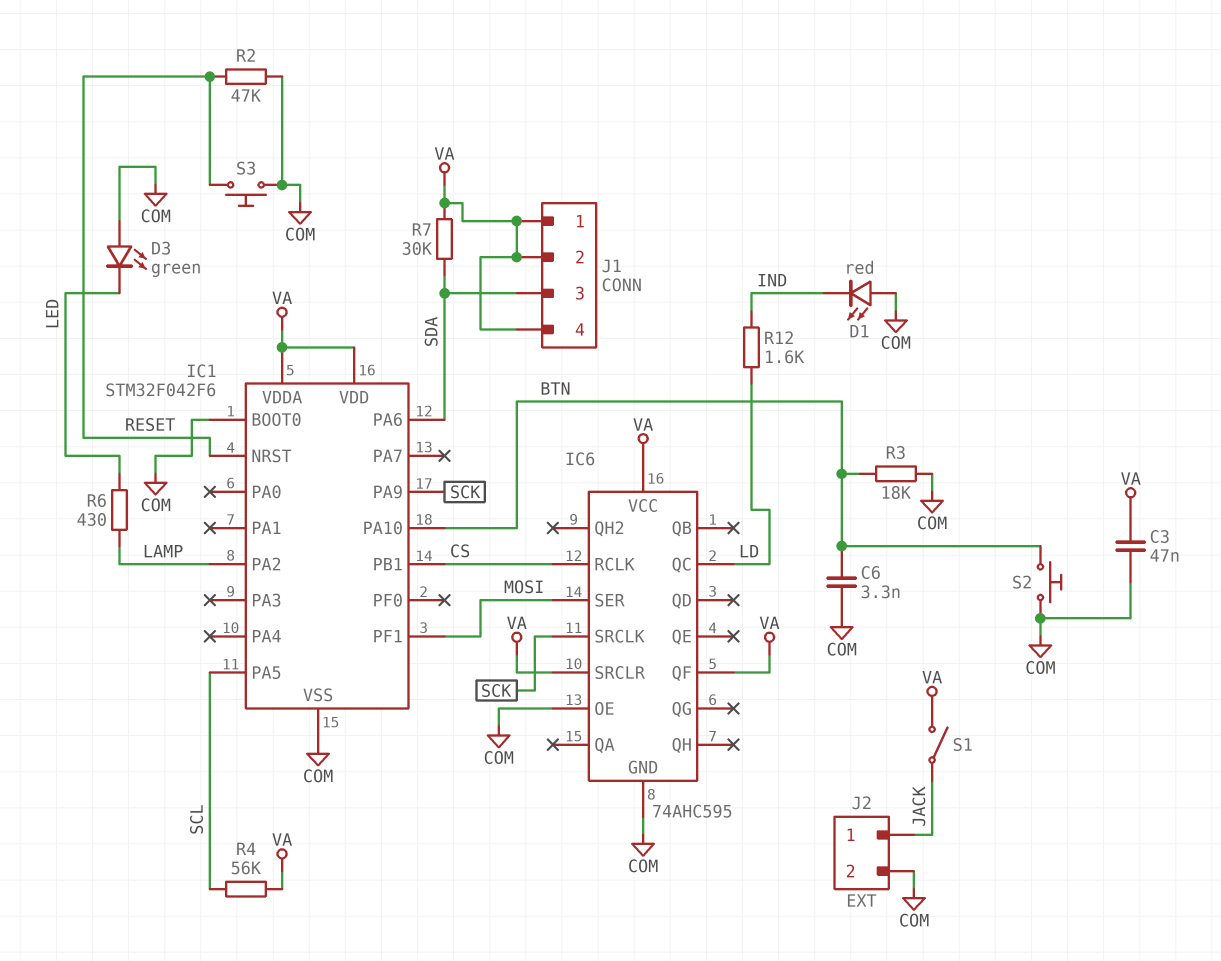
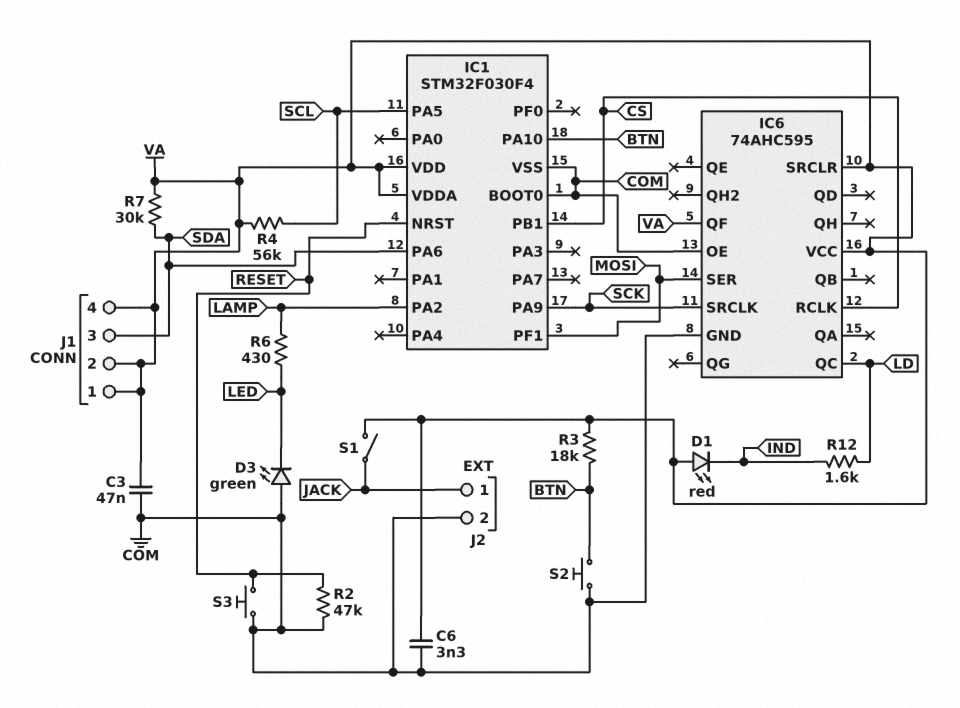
C6: 3.3nF (BTN, COM) -> 3.3nF (COM, VA)
D1: LED red (A COM, K IND) -> LED red (A VA, K IND)
IC1: STM32F042F6 -> STM32F030F4
R3: 18k (BTN, COM) -> 18k (BTN, VA)

